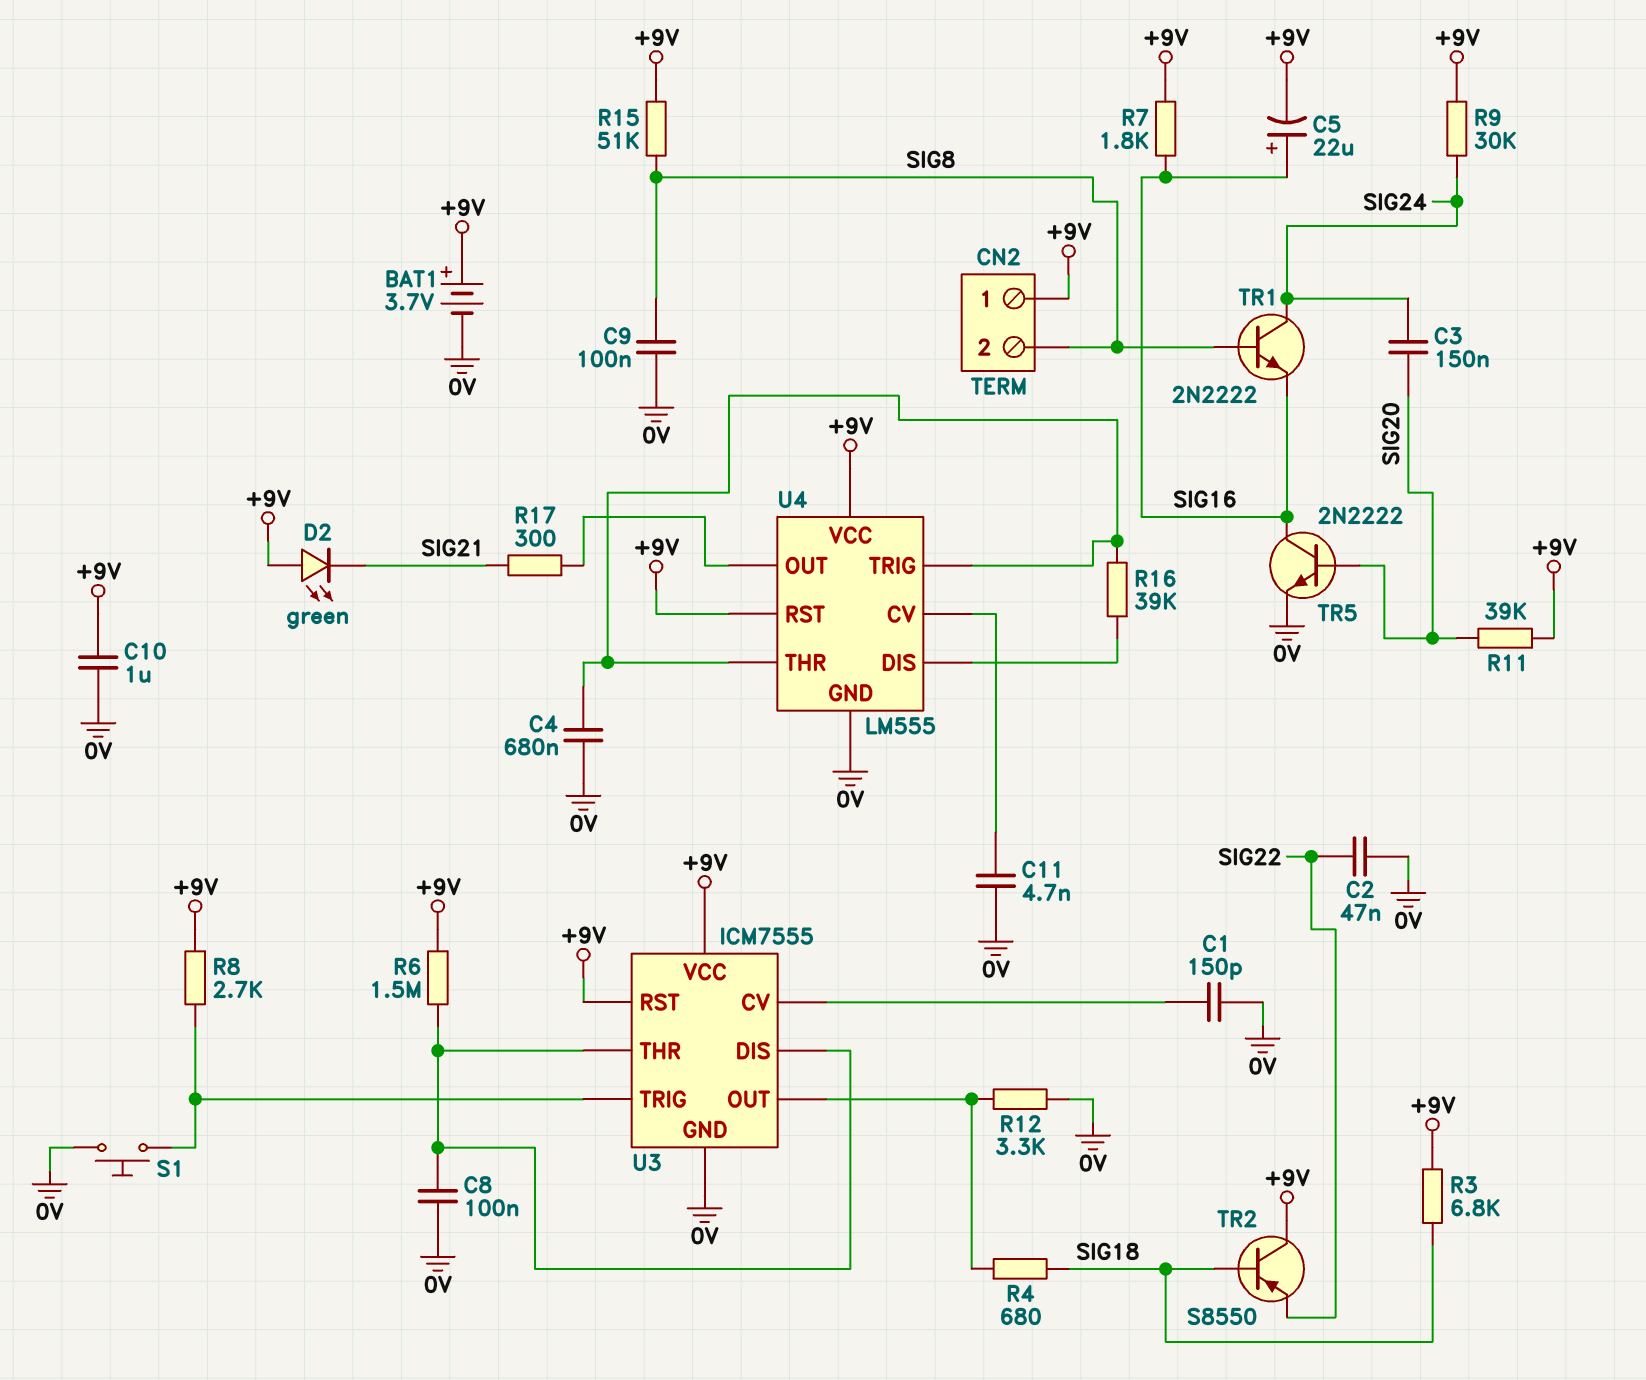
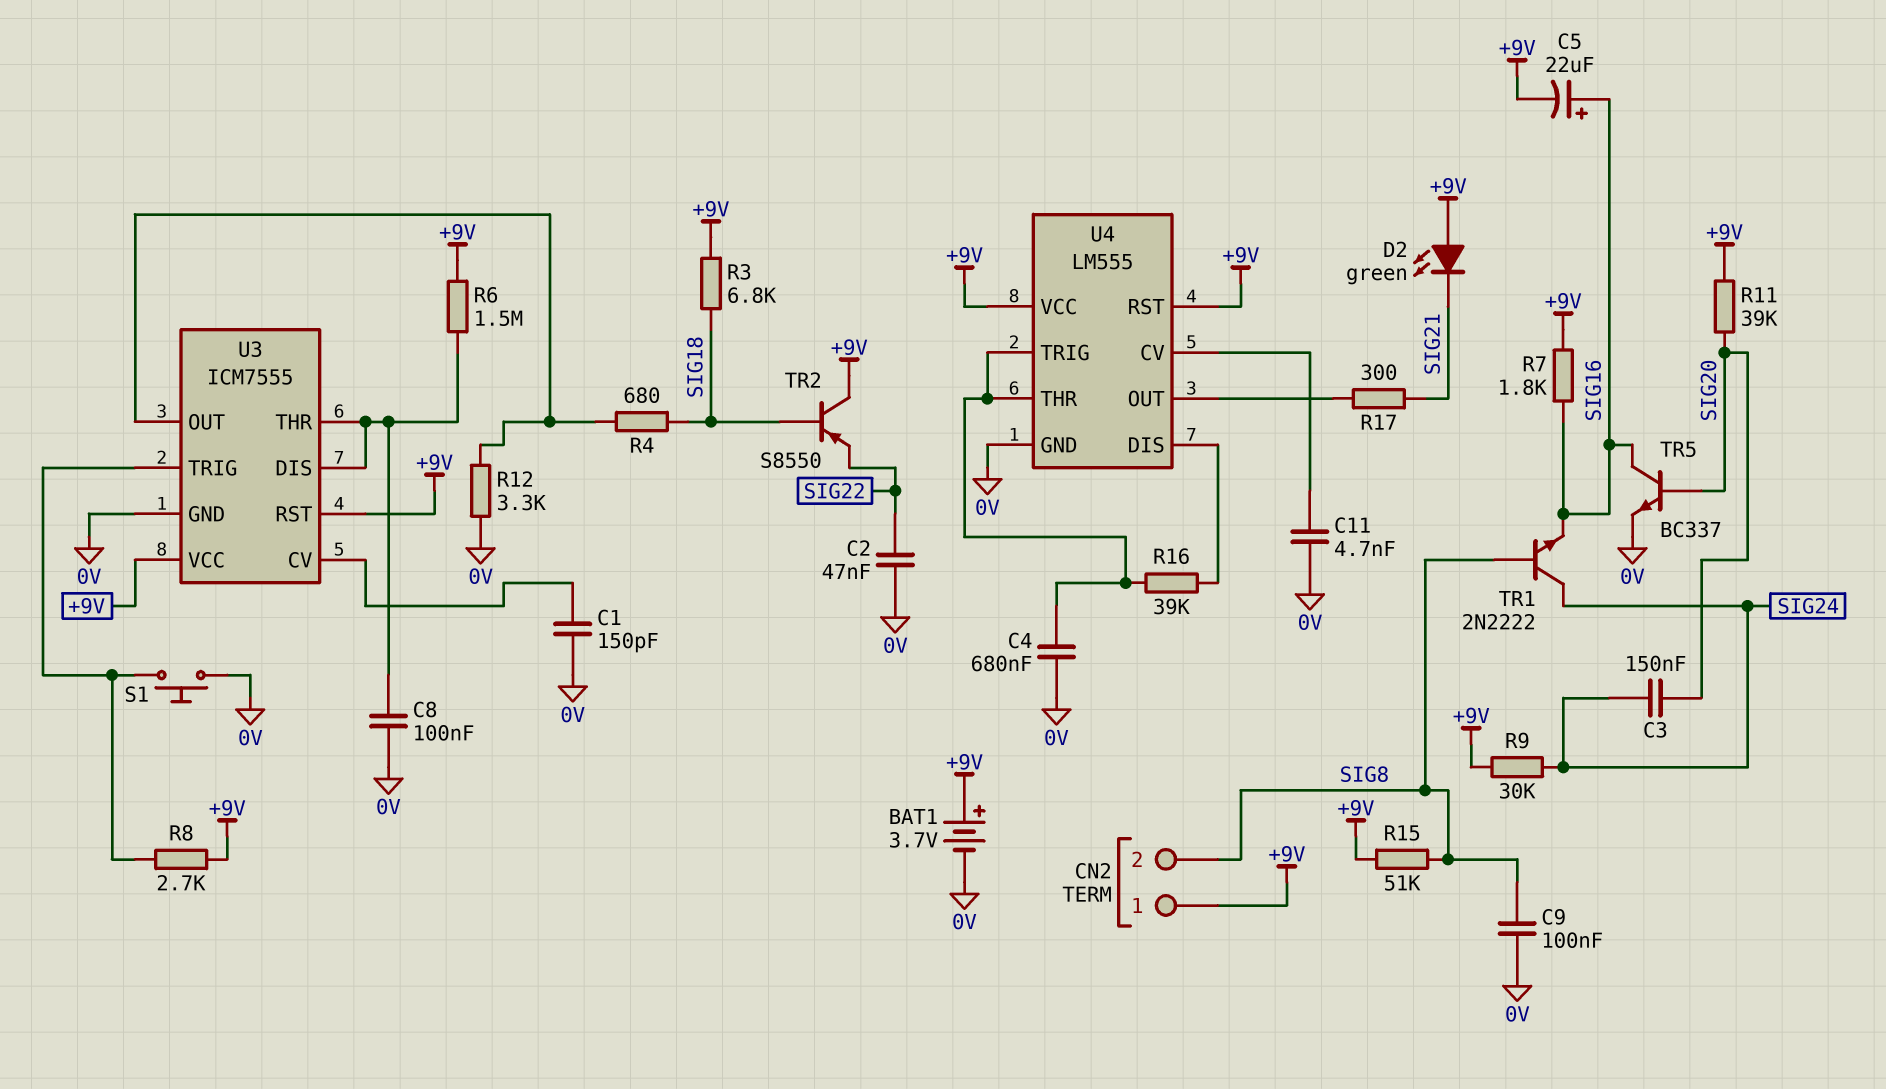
C10: 1uF (+9V, 0V) -> none
TR5: NPN 2N2222 (B SIG20, C SIG16, E 0V) -> NPN BC337 (B SIG20, C SIG16, E 0V)

